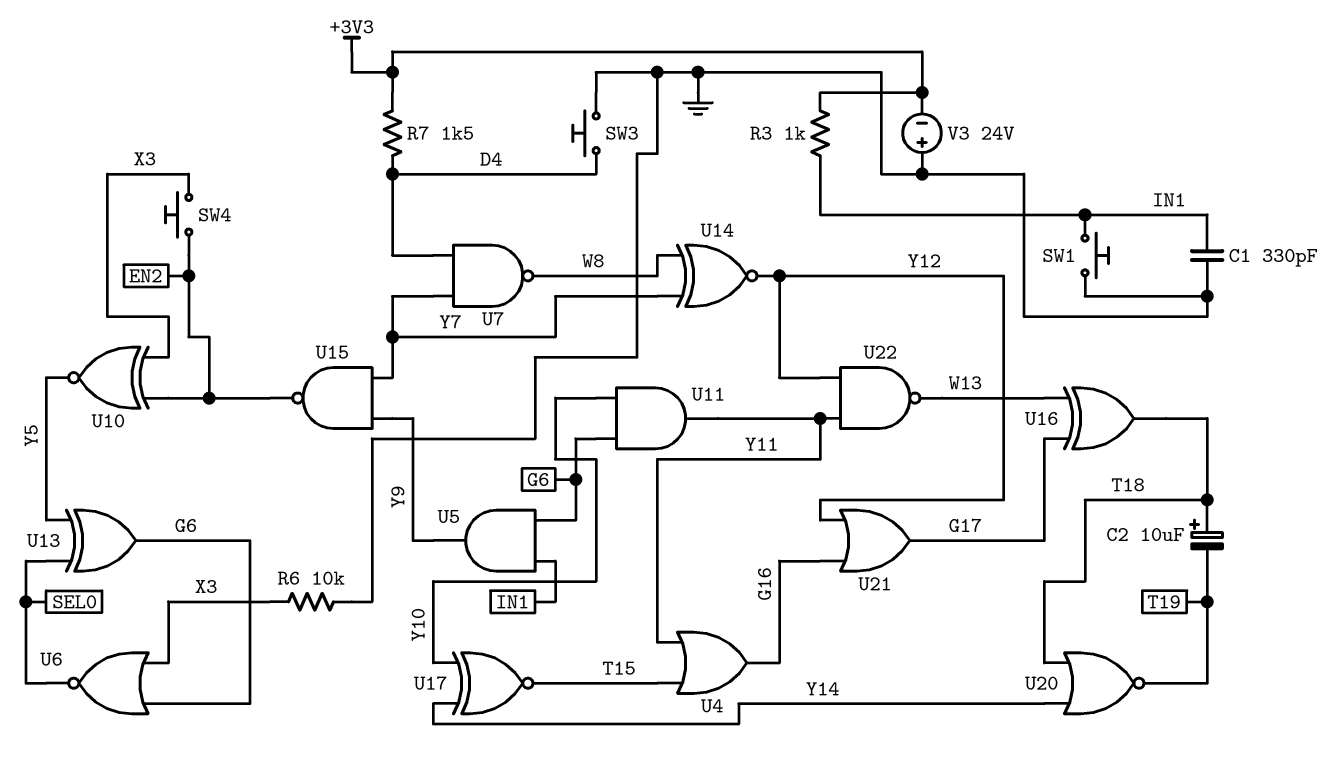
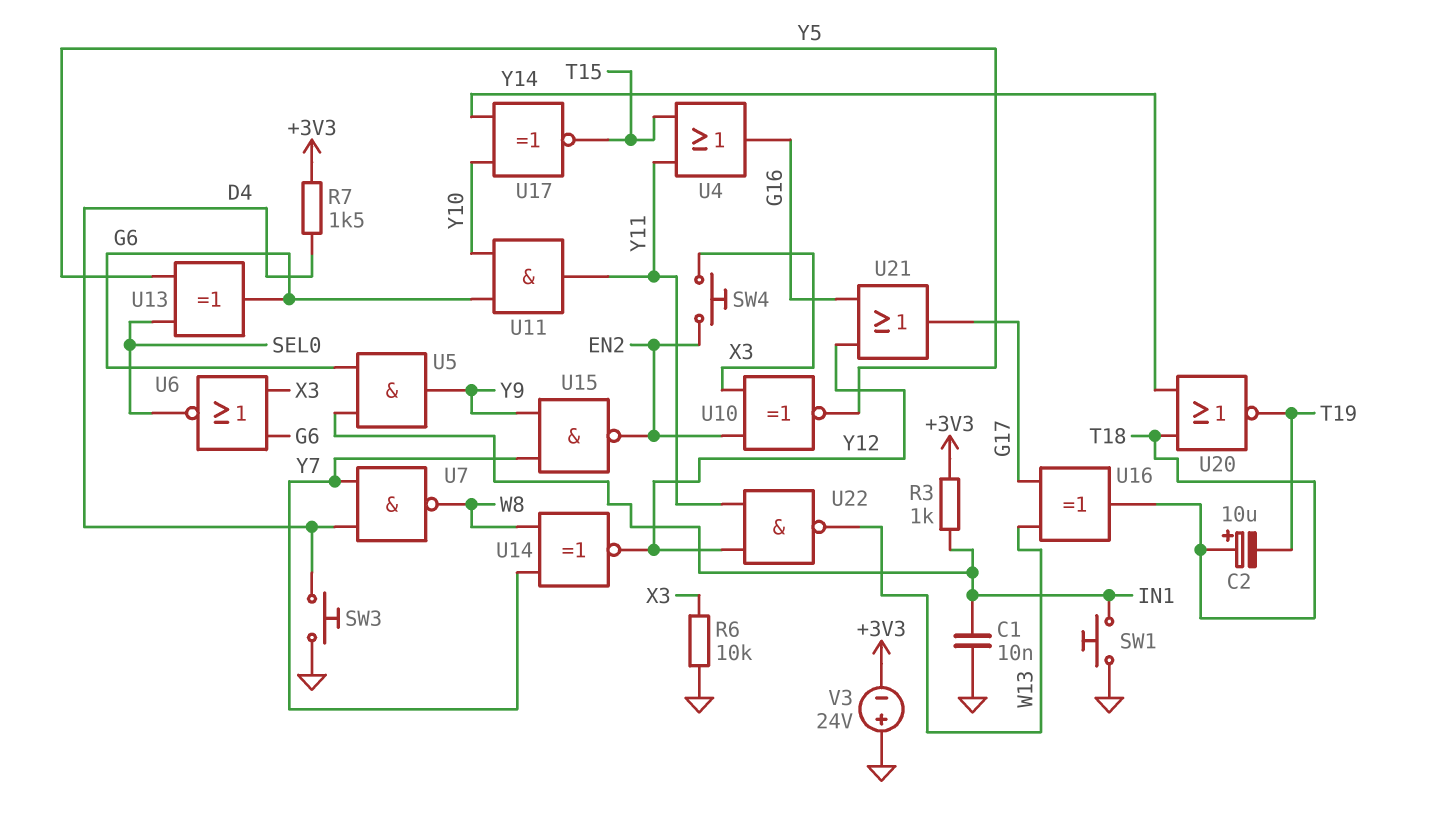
C1: 330pF (GND, IN1) -> 10nF (GND, IN1)

